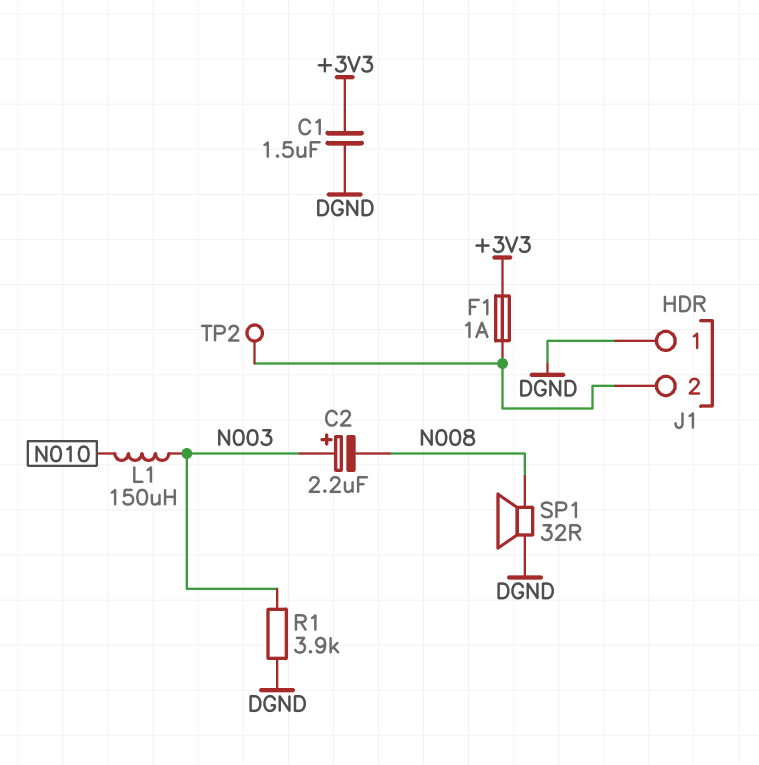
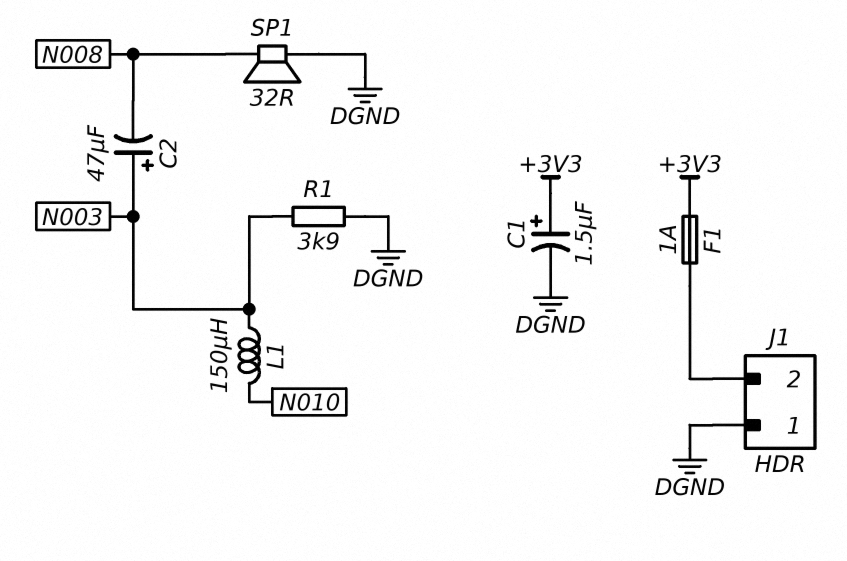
C1: 1.5uF (+3V3, DGND) -> 1.5uF (plus +3V3, minus DGND)
C2: 2.2uF (plus N003, minus N008) -> 47uF (plus N003, minus N008)
TP2: test point (J1/2) -> none

